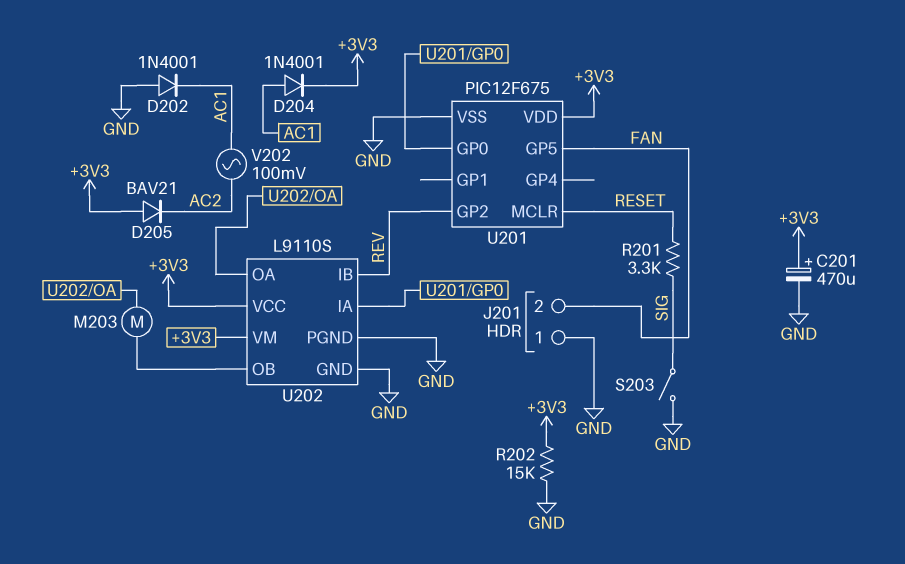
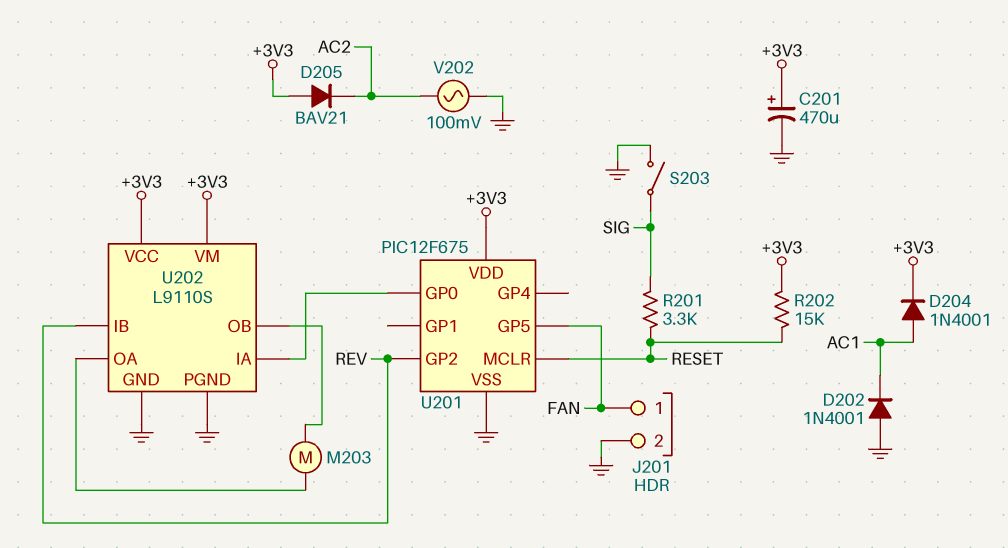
J201 pin 1: GND -> FAN
J201 pin 2: FAN -> GND
R202: 15k (+3V3, GND) -> 15k (+3V3, RESET)
V202: AC 100mV (AC1, AC2) -> AC 100mV (AC2, GND)

